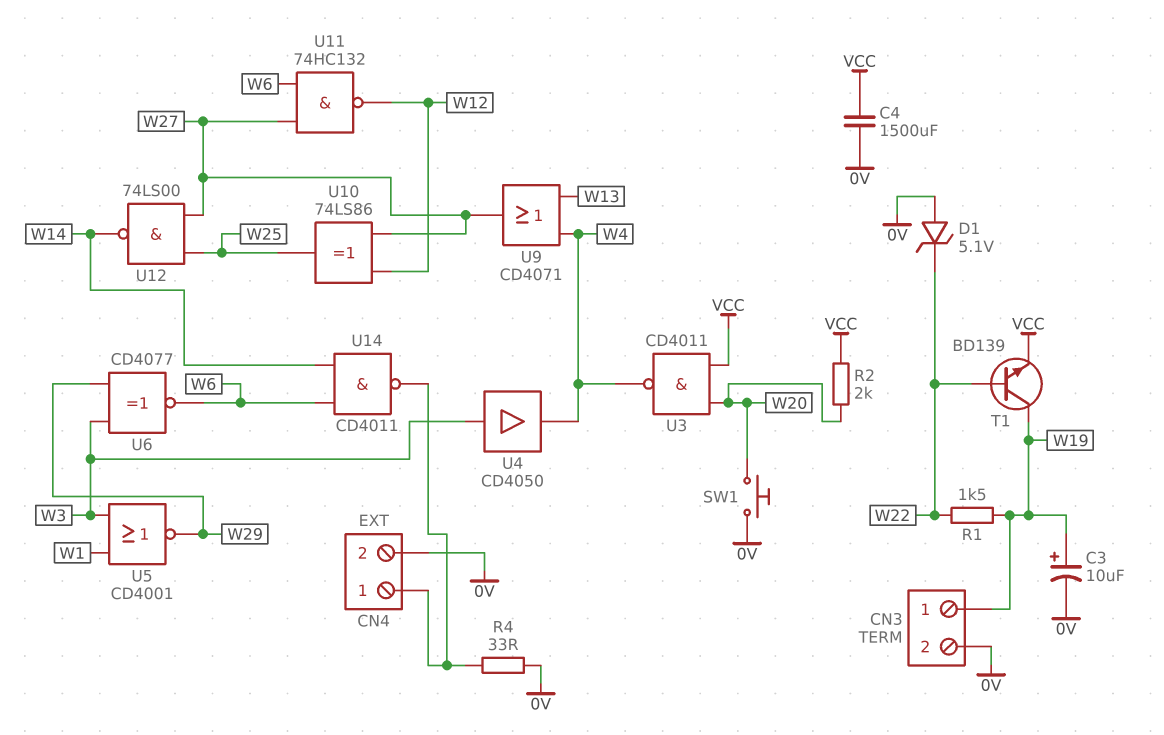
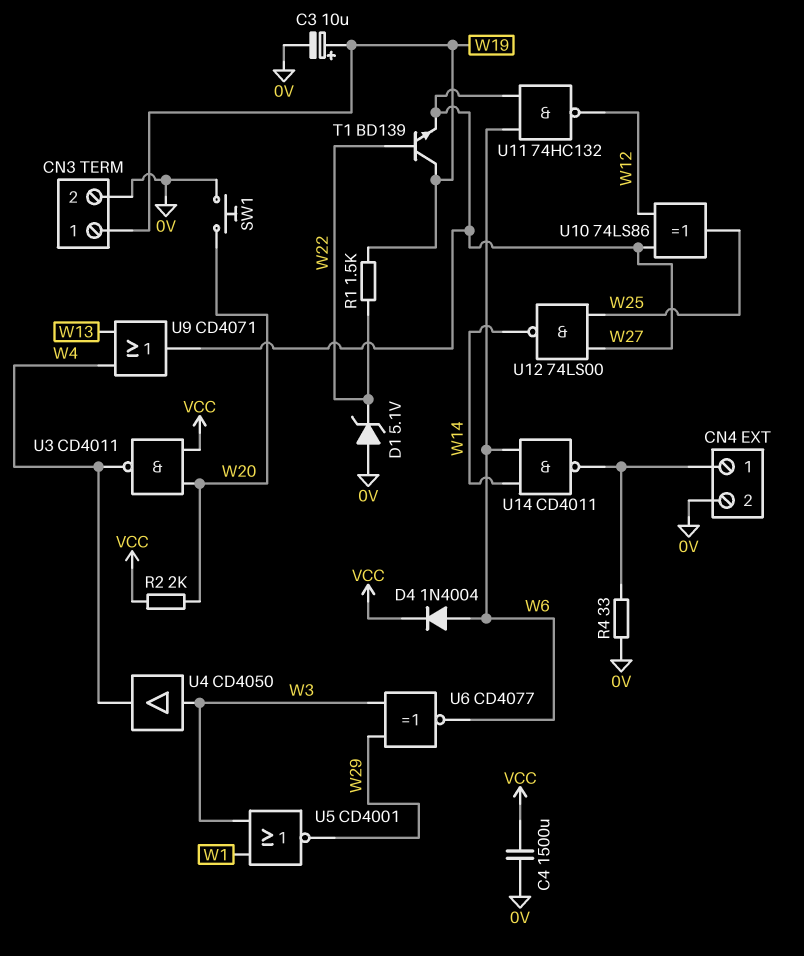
D4: none -> diode 1N4004 (A W6, K VCC)
T1: NPN BD139 (B W22, C W19, E VCC) -> NPN BD139 (B W22, C W19, E W27)

